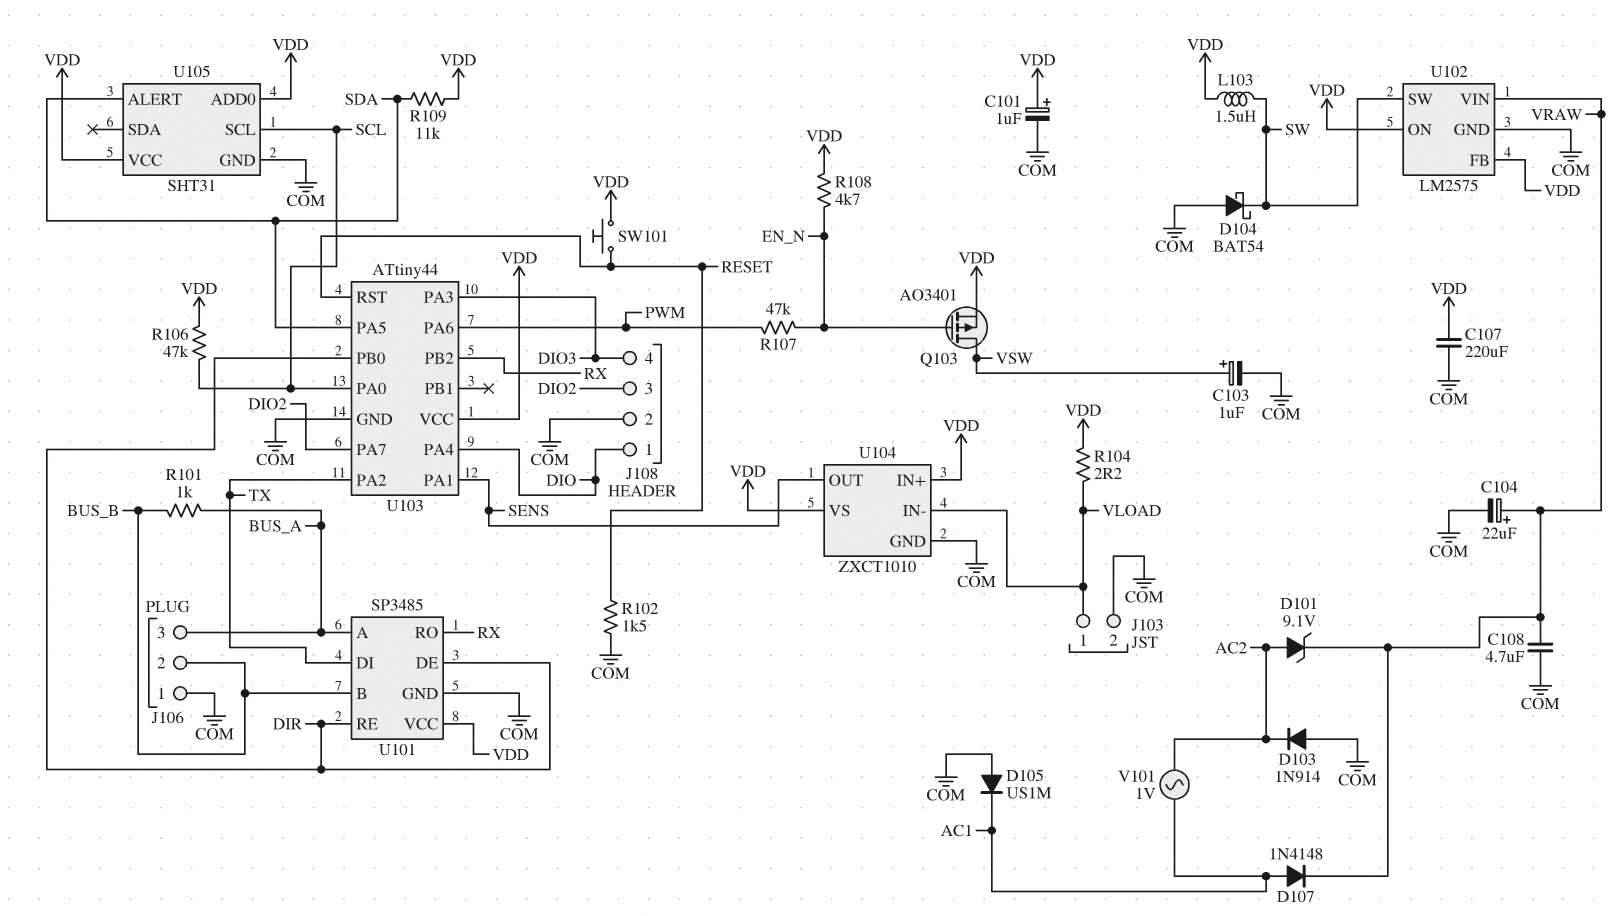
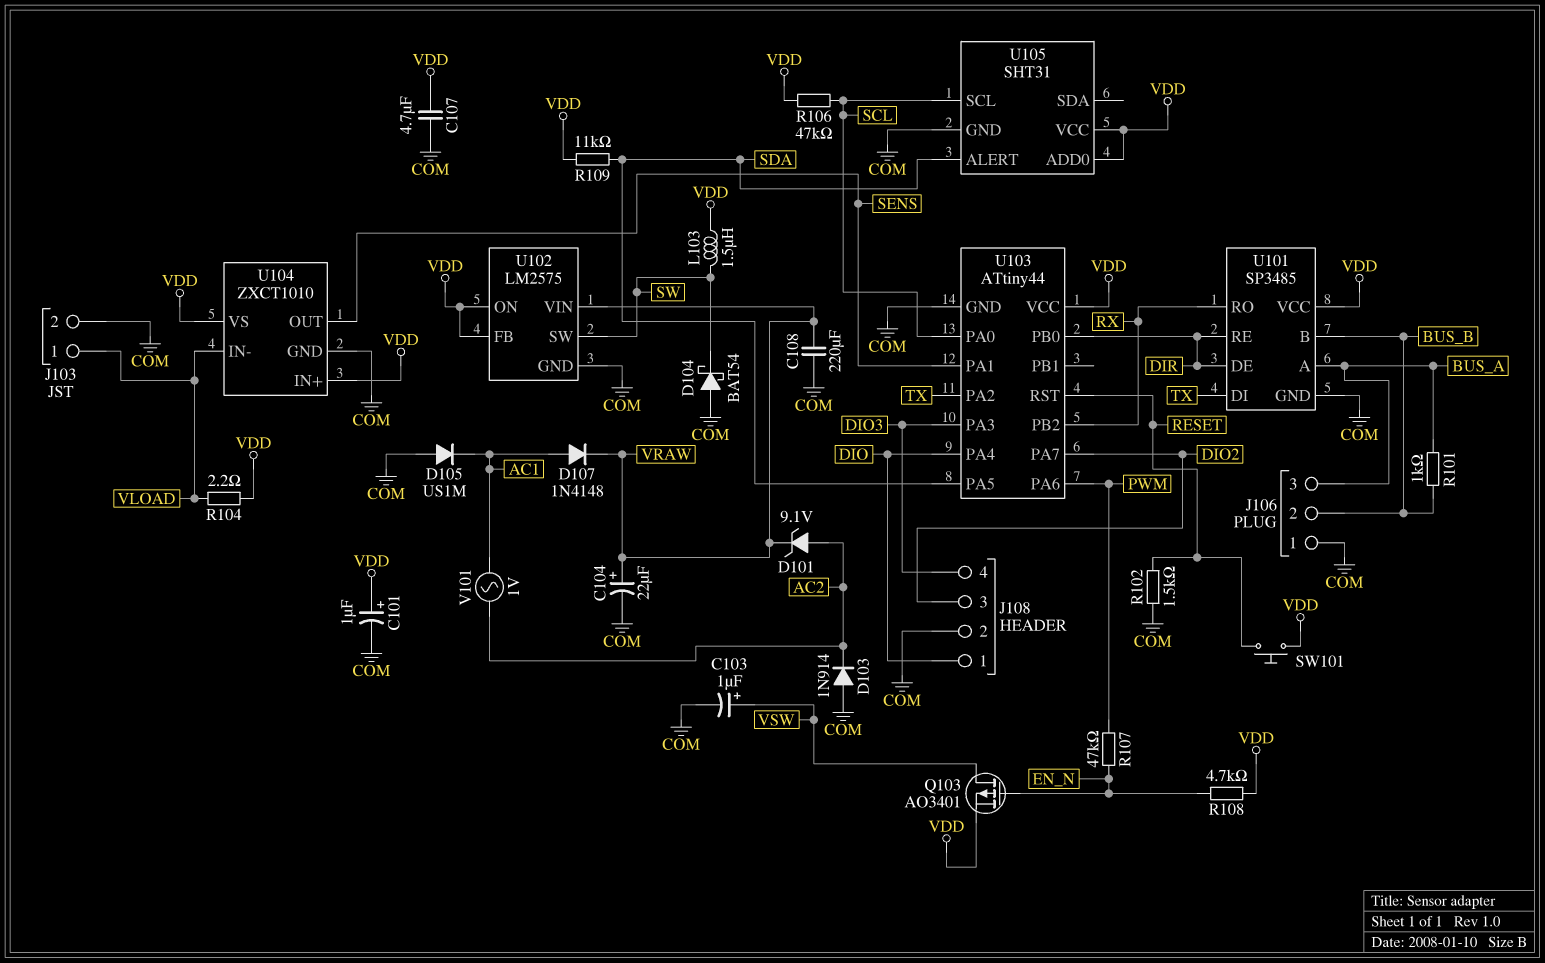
C107: 220uF (COM, VDD) -> 4.7uF (COM, VDD)
C108: 4.7uF (COM, VRAW) -> 220uF (COM, VRAW)

